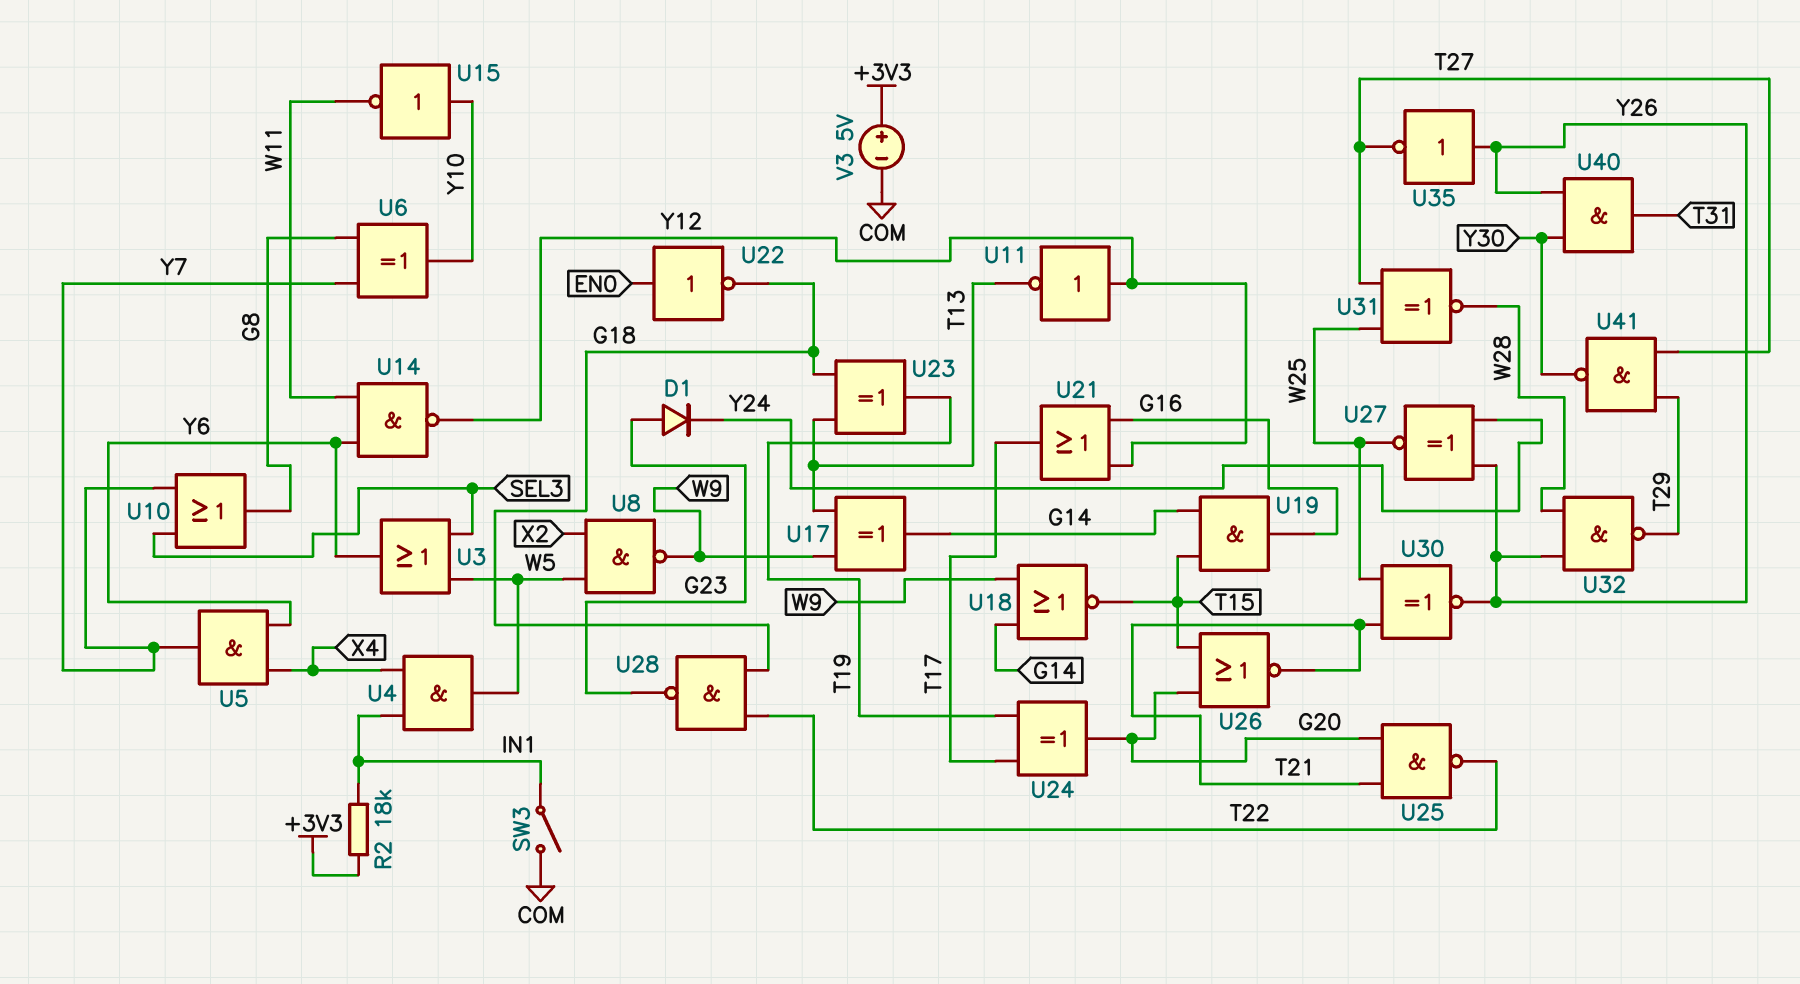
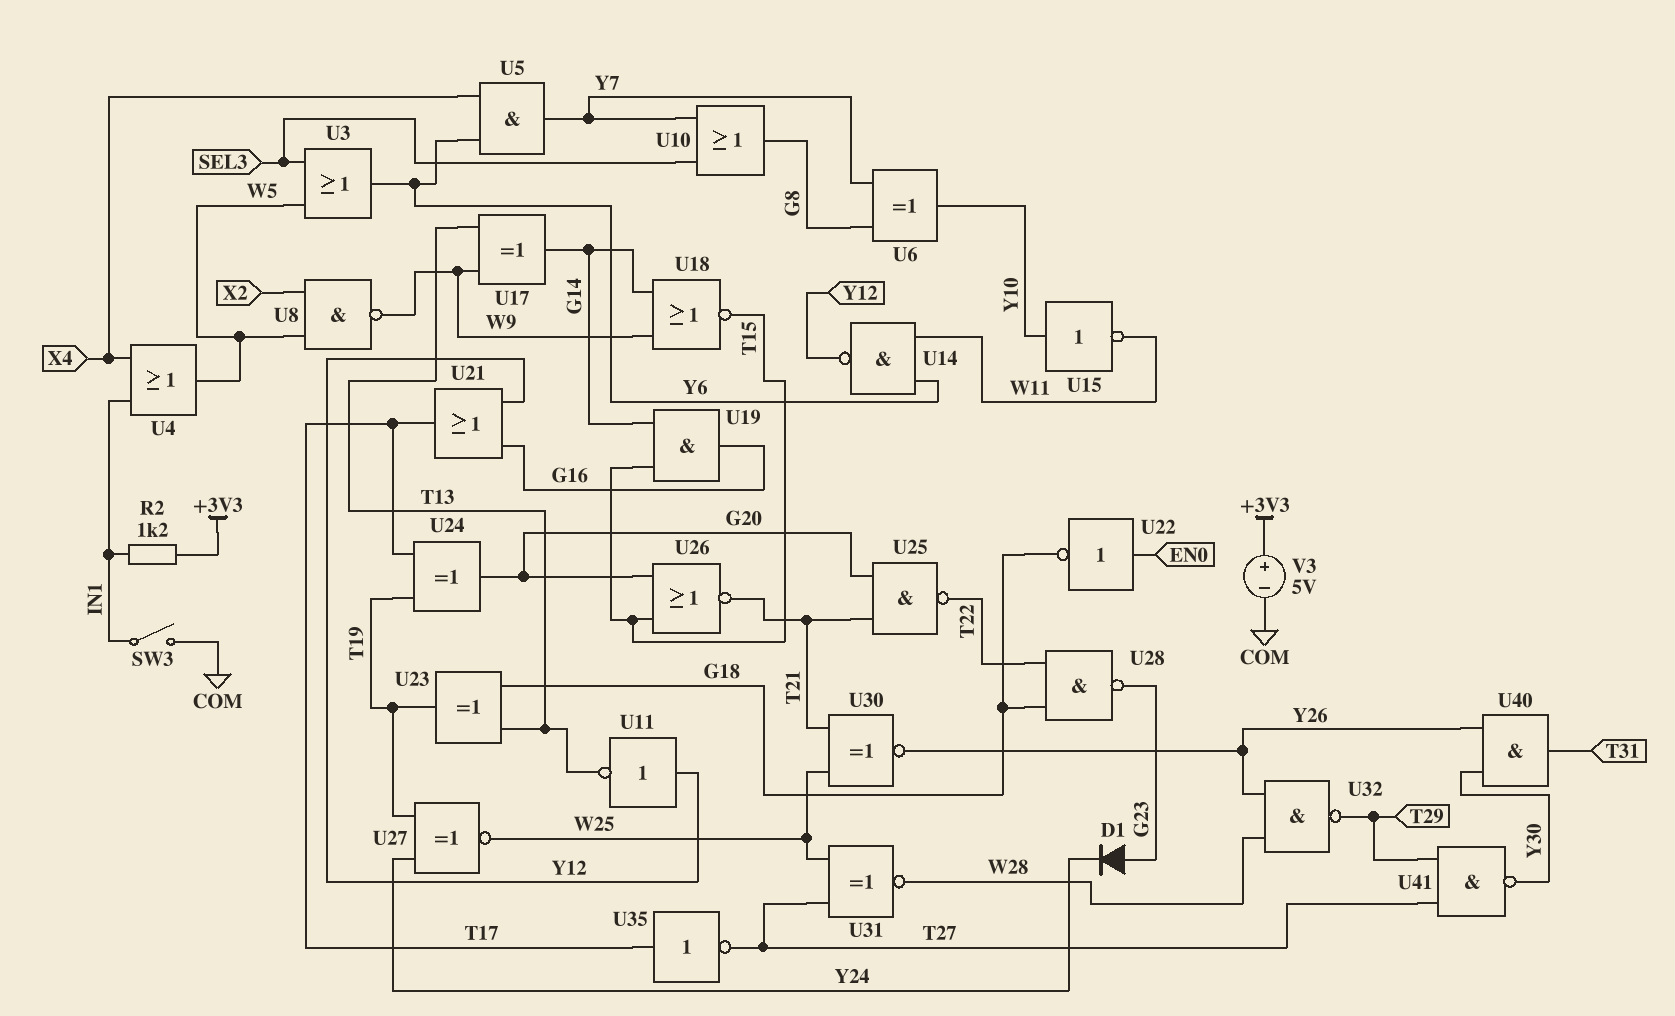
R2: 18k (+3V3, IN1) -> 1.2k (+3V3, IN1)
U4: AND (in IN1, in X4, out W5) -> OR (in IN1, in X4, out W5)
U27: XNOR (in Y24, in Y26, out W25) -> XNOR (in T19, in Y24, out W25)
U35: NOT (in Y26, out T27) -> NOT (in T17, out T27)

